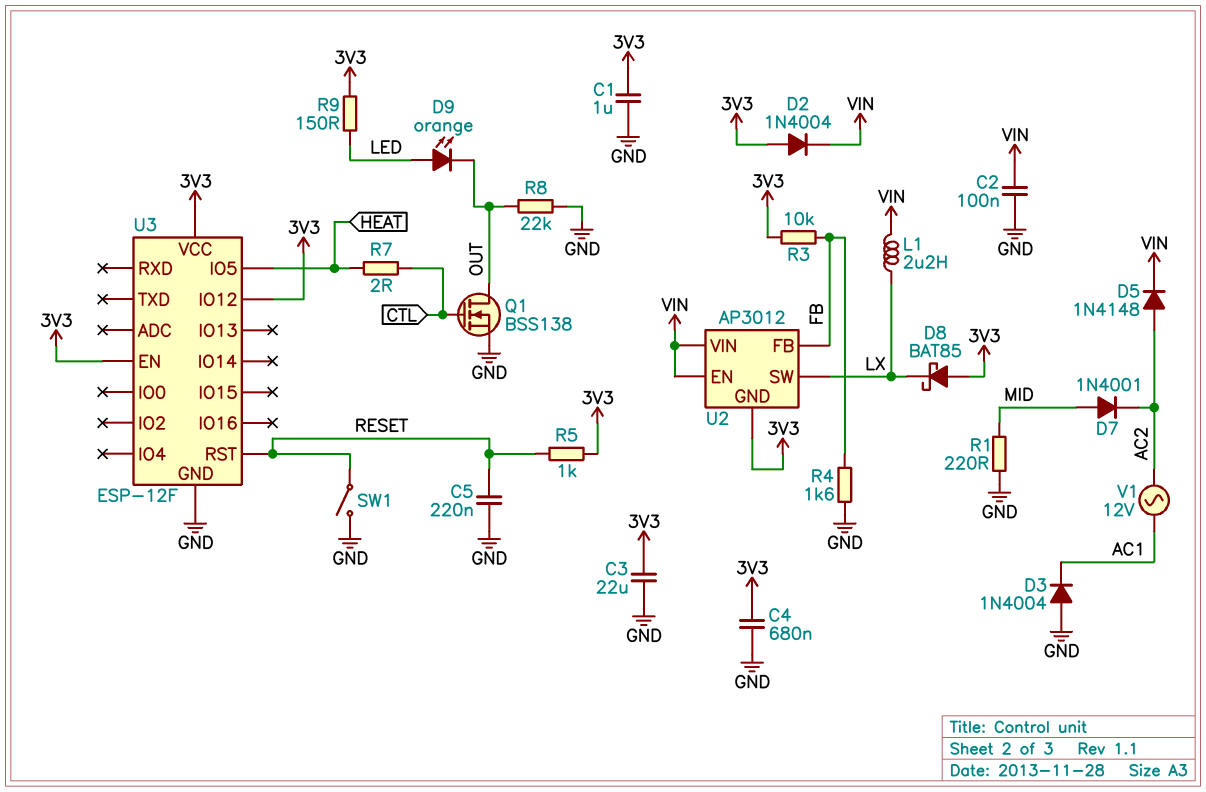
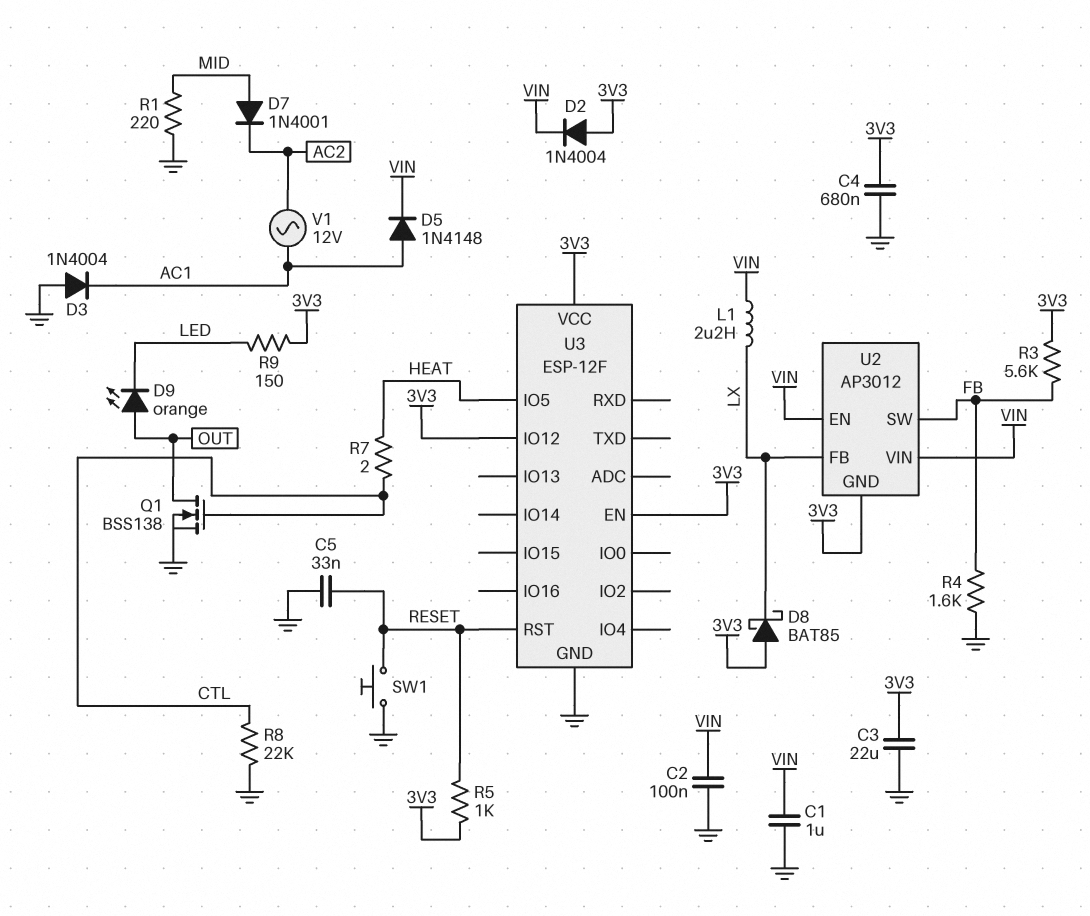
C1: 1uF (3V3, GND) -> 1uF (GND, VIN)
C5: 220nF (GND, RESET) -> 33nF (GND, RESET)
D5: diode 1N4148 (A AC2, K VIN) -> diode 1N4148 (A AC1, K VIN)
D9: LED orange (A LED, K OUT) -> LED orange (A OUT, K LED)
R3: 10k (3V3, FB) -> 5.6k (3V3, FB)
R8: 22k (GND, OUT) -> 22k (CTL, GND)
SW1: switch (GND, RESET) -> button (GND, RESET)
U2 pin FB: FB -> LX
U2 pin SW: LX -> FB

